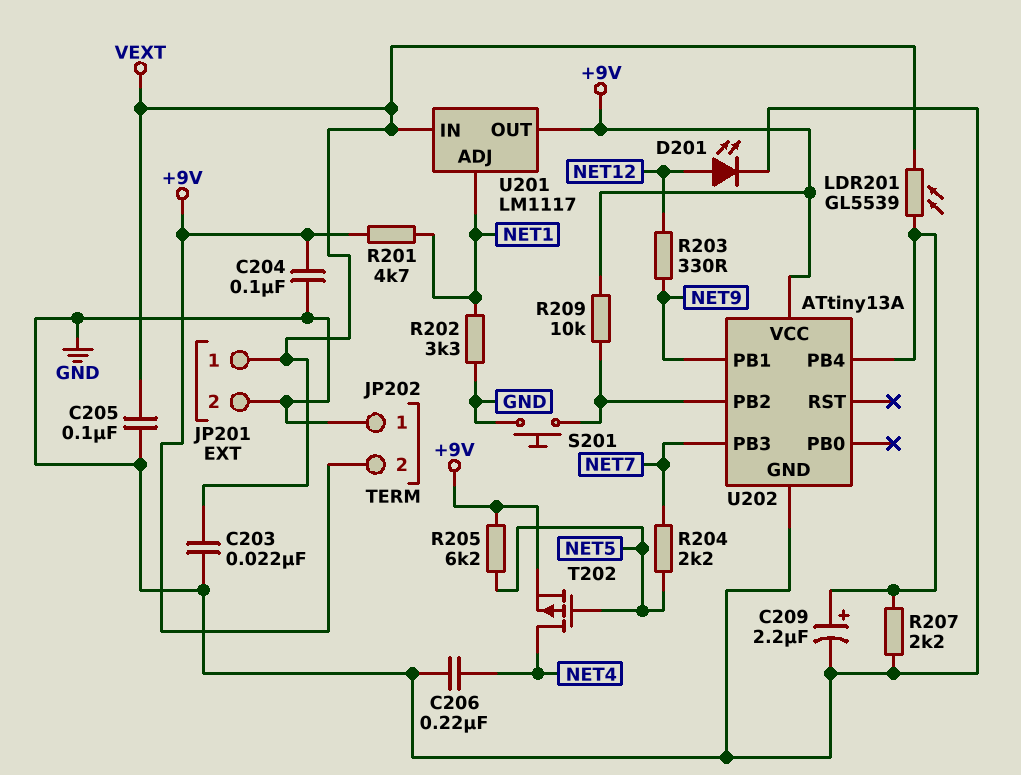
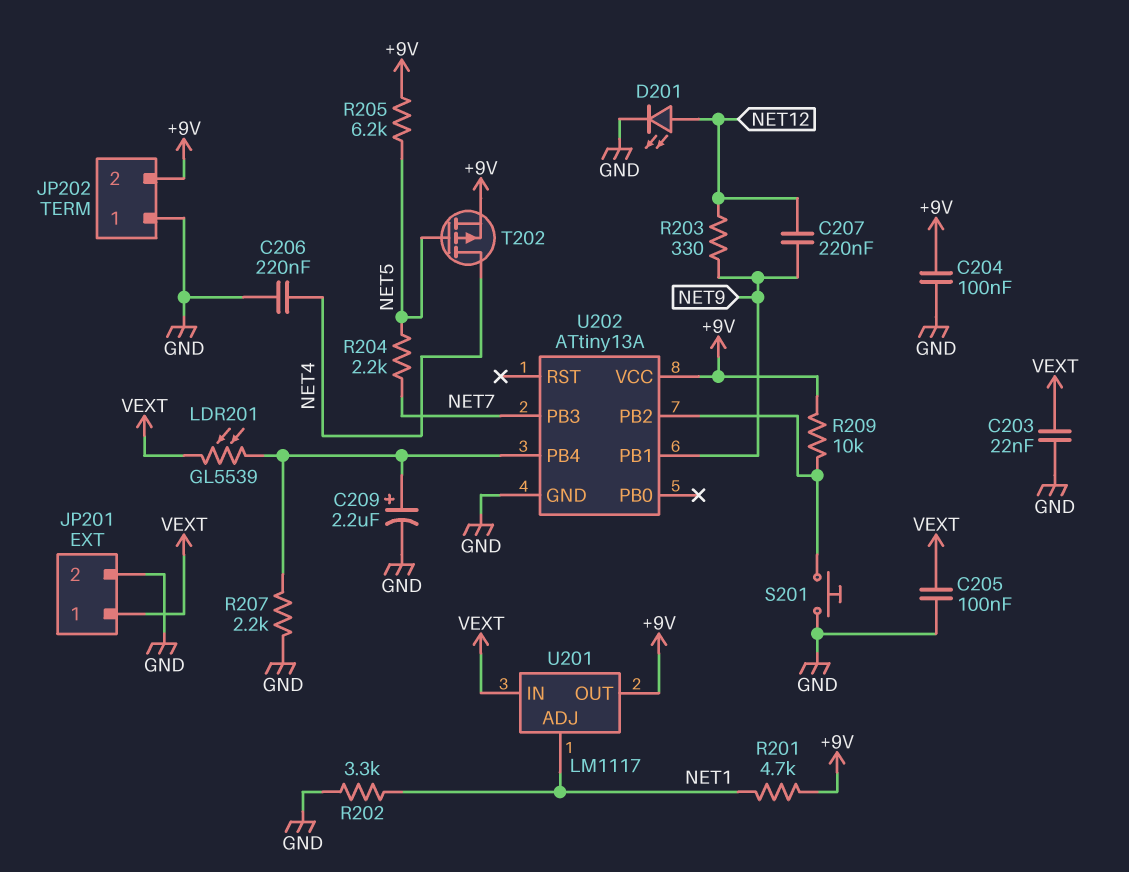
C207: none -> 220nF (NET9, NET12)

